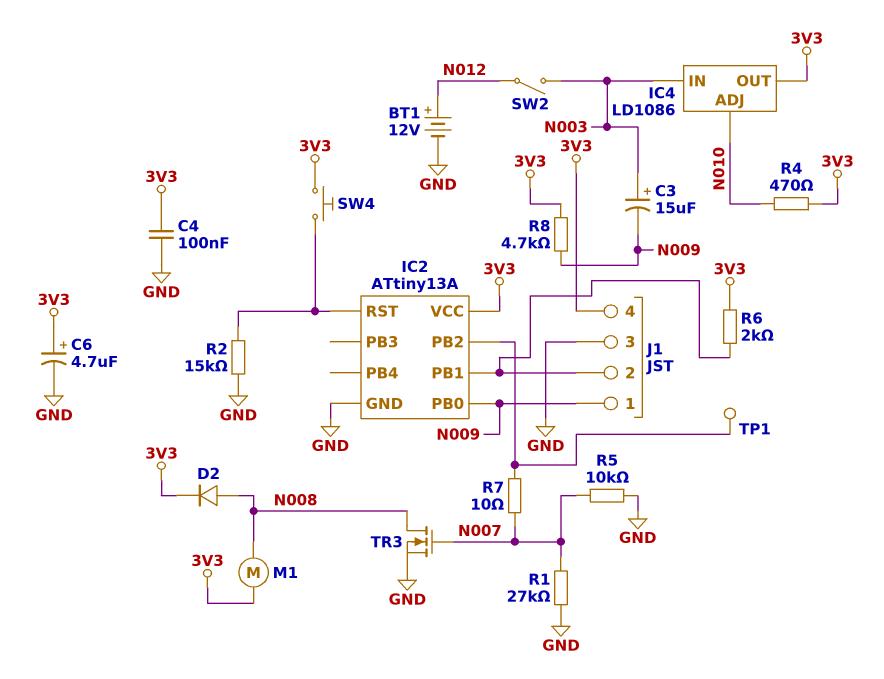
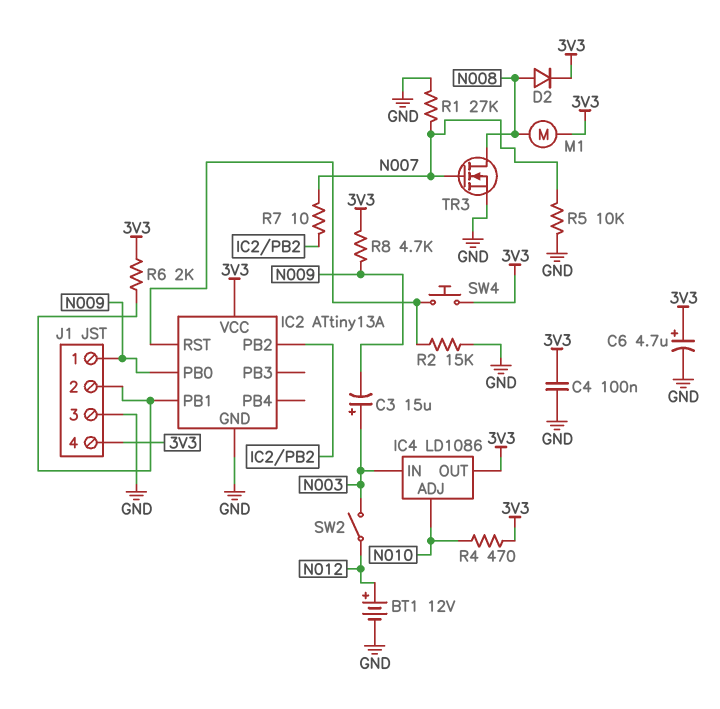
TP1: test point (IC2/PB2) -> none

